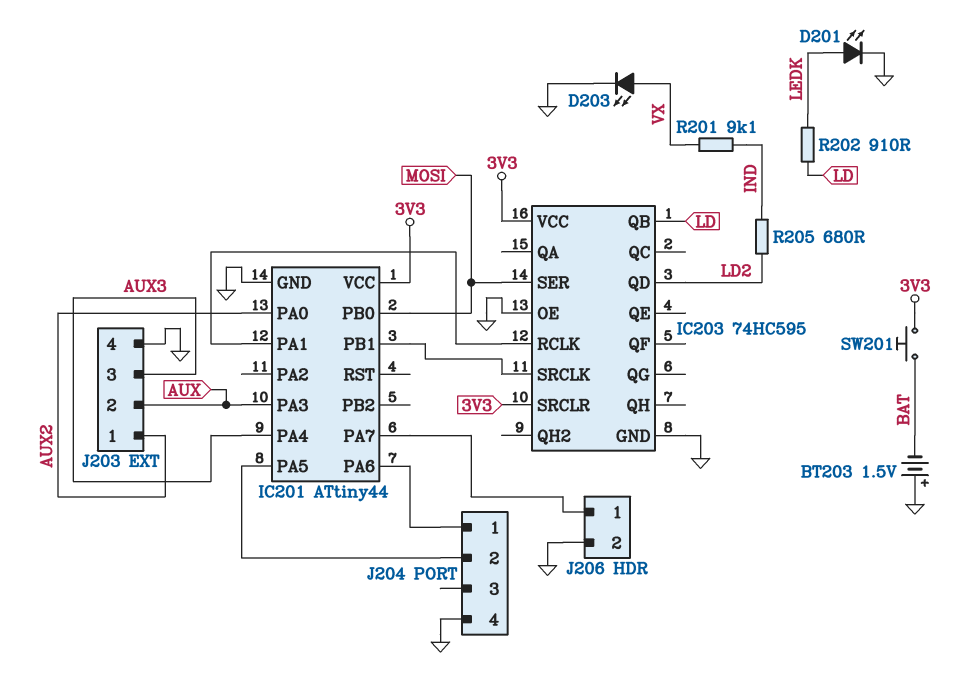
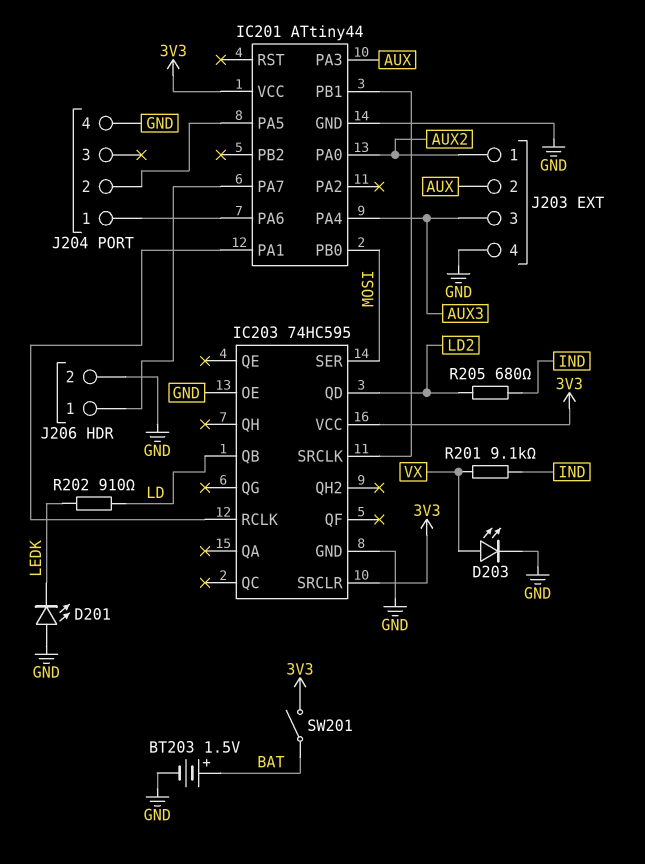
BT203: 1.5V (plus GND, minus BAT) -> 1.5V (plus BAT, minus GND)
D201: LED (A LEDK, K GND) -> LED (A GND, K LEDK)
SW201: button (3V3, BAT) -> switch (3V3, BAT)

